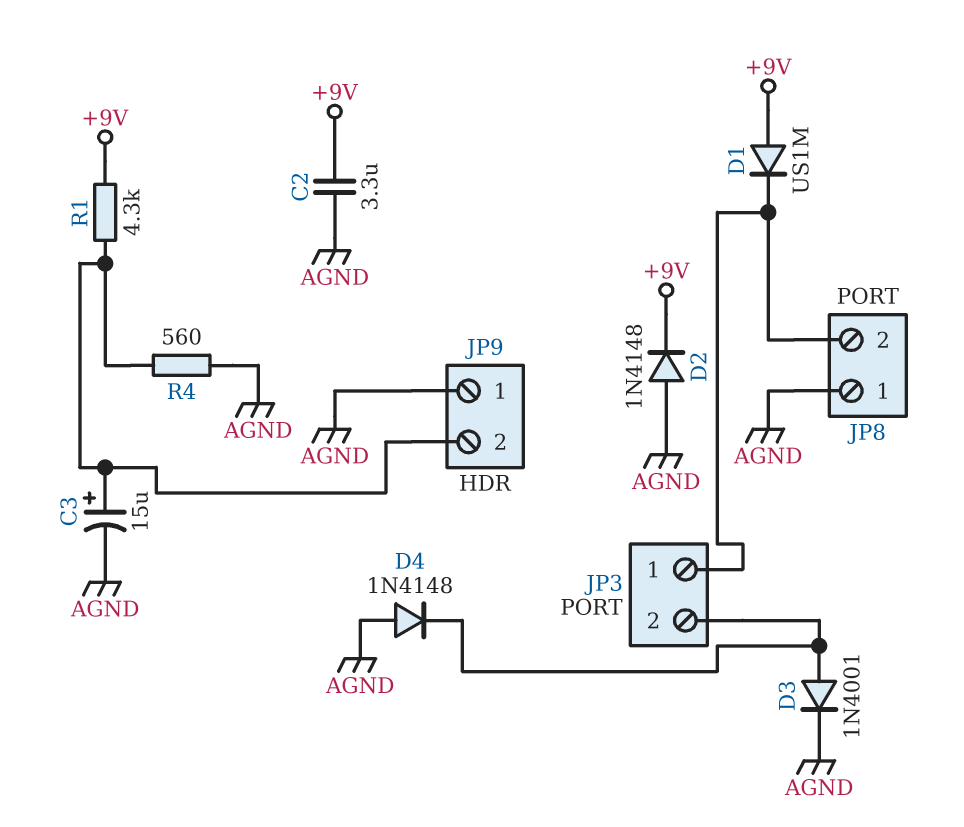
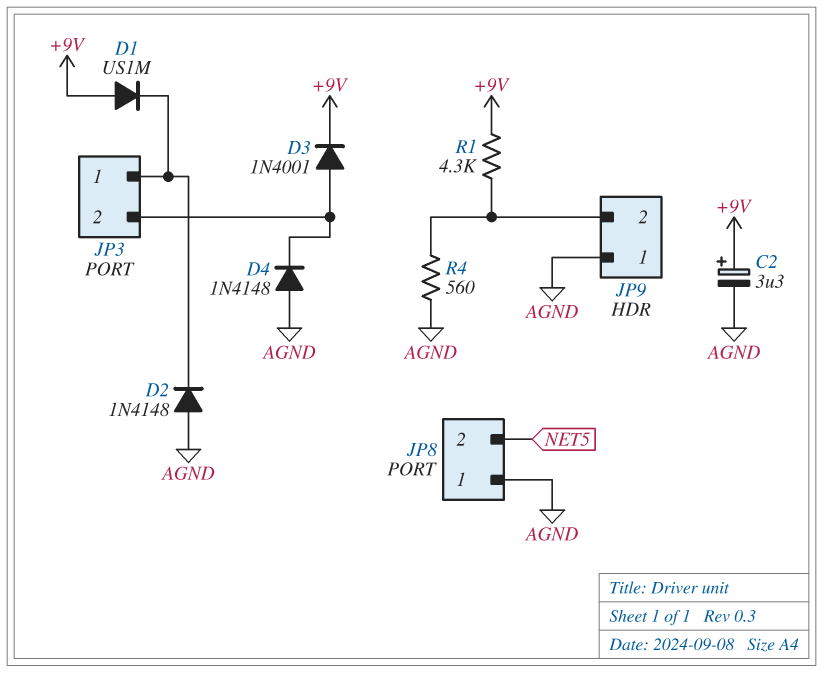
C2: 3.3uF (+9V, AGND) -> 3.3uF (plus +9V, minus AGND)
C3: 15uF (plus JP9/2, minus AGND) -> none
D2: diode 1N4148 (A AGND, K +9V) -> diode 1N4148 (A AGND, K JP3/1)
D3: diode 1N4001 (A JP3/2, K AGND) -> diode 1N4001 (A JP3/2, K +9V)
JP8 pin 2: JP3/1 -> NET5

